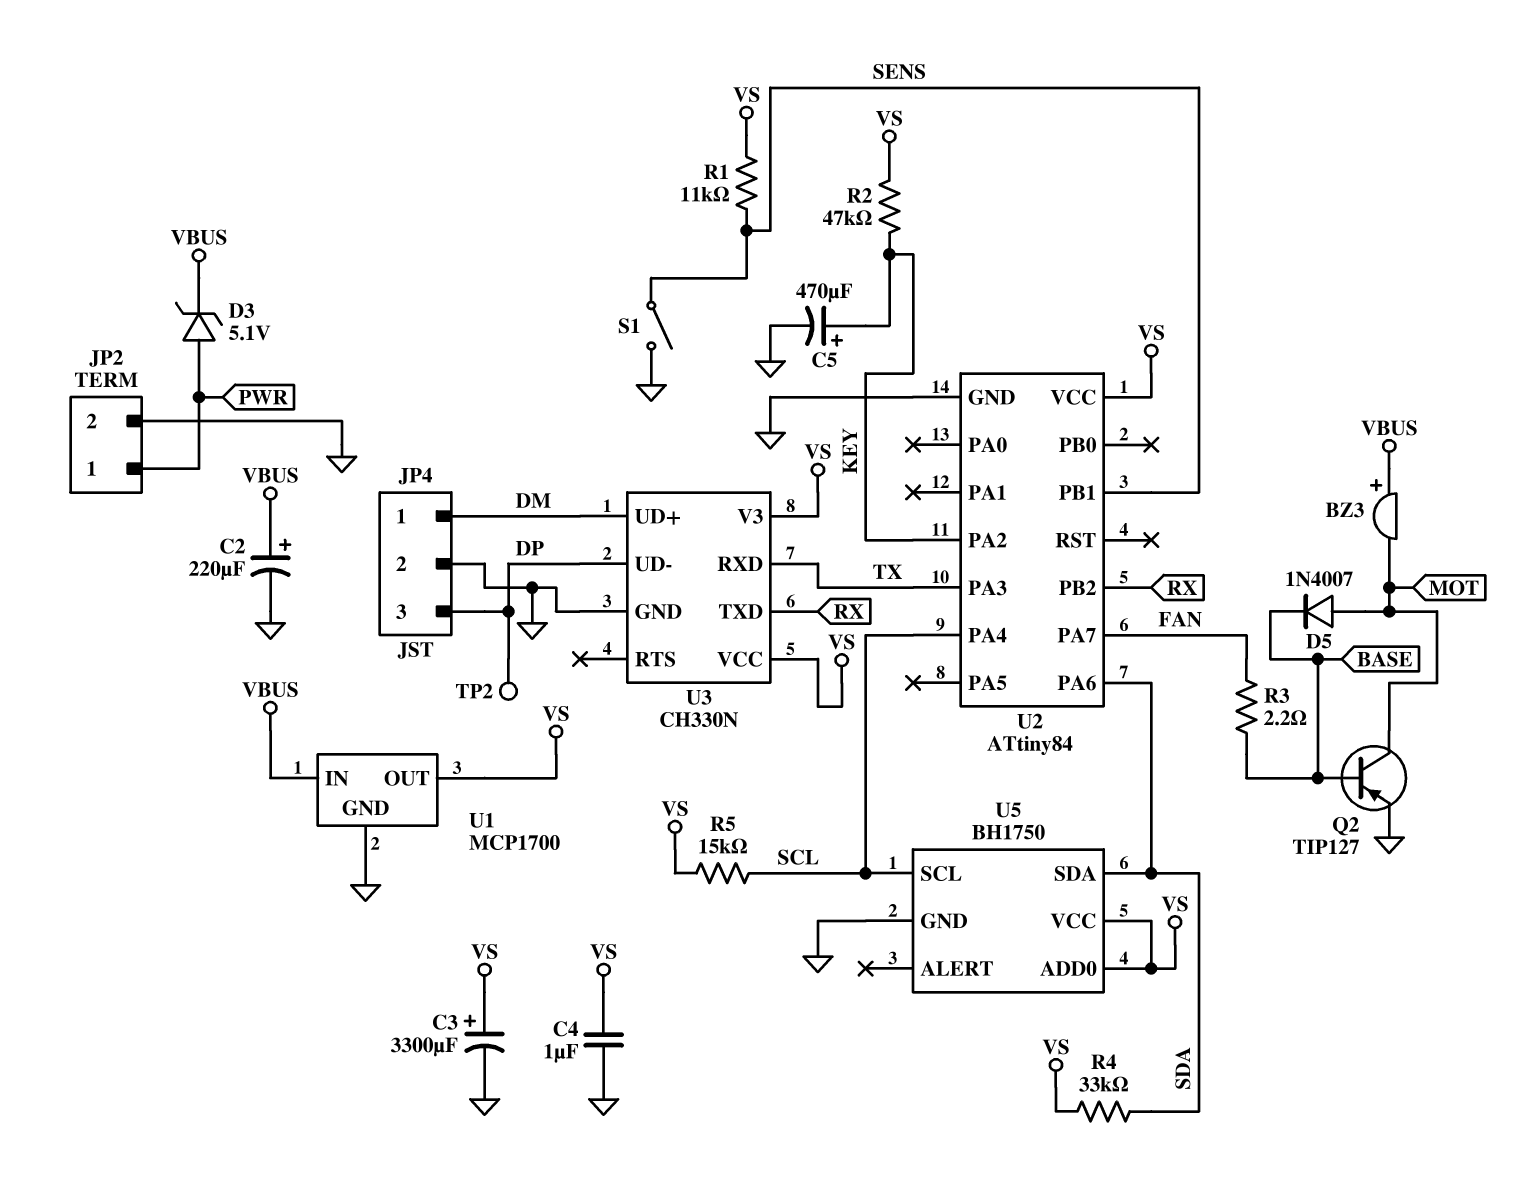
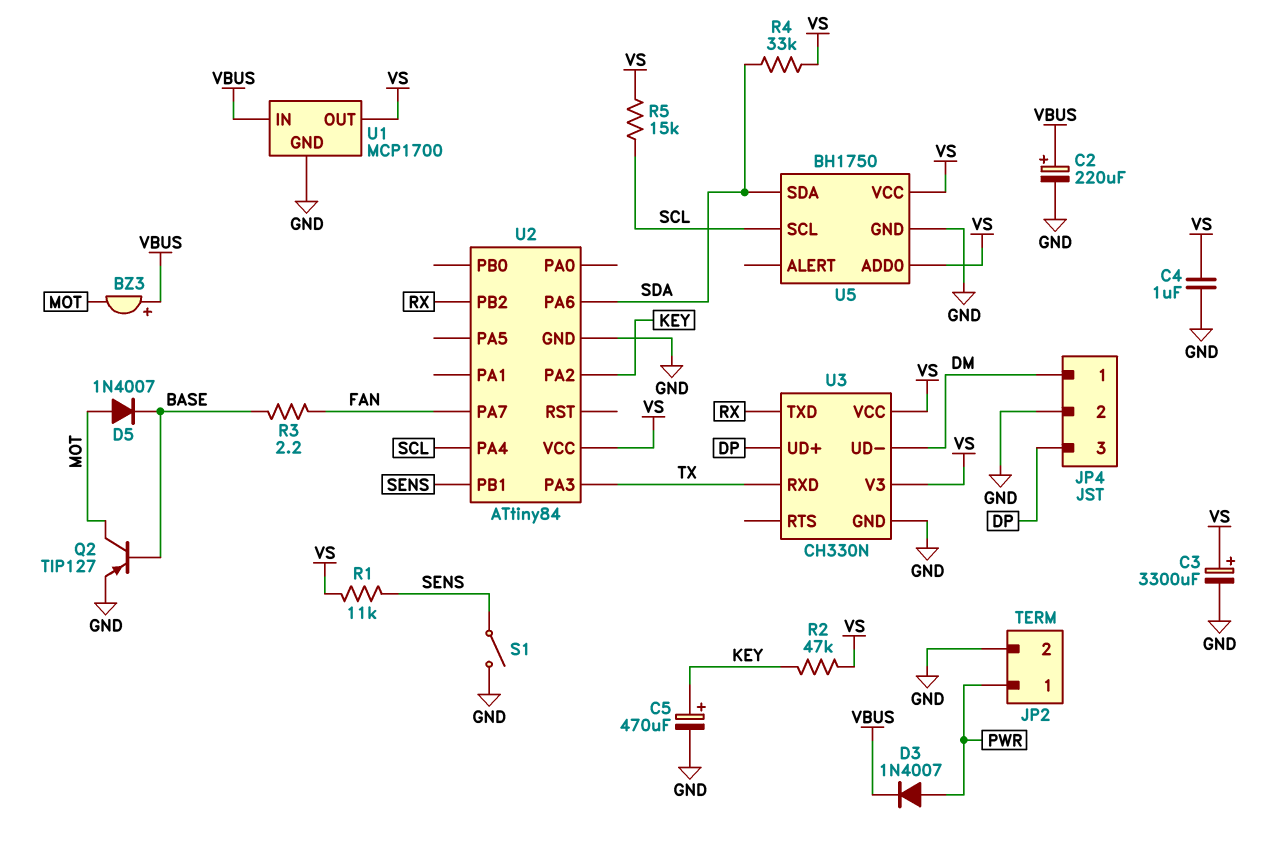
D3: zener 5.1V (A PWR, K VBUS) -> diode 1N4007 (A PWR, K VBUS)
TP2: test point (DP) -> none
U3 pin UD+: DM -> DP
U3 pin UD-: DP -> DM

